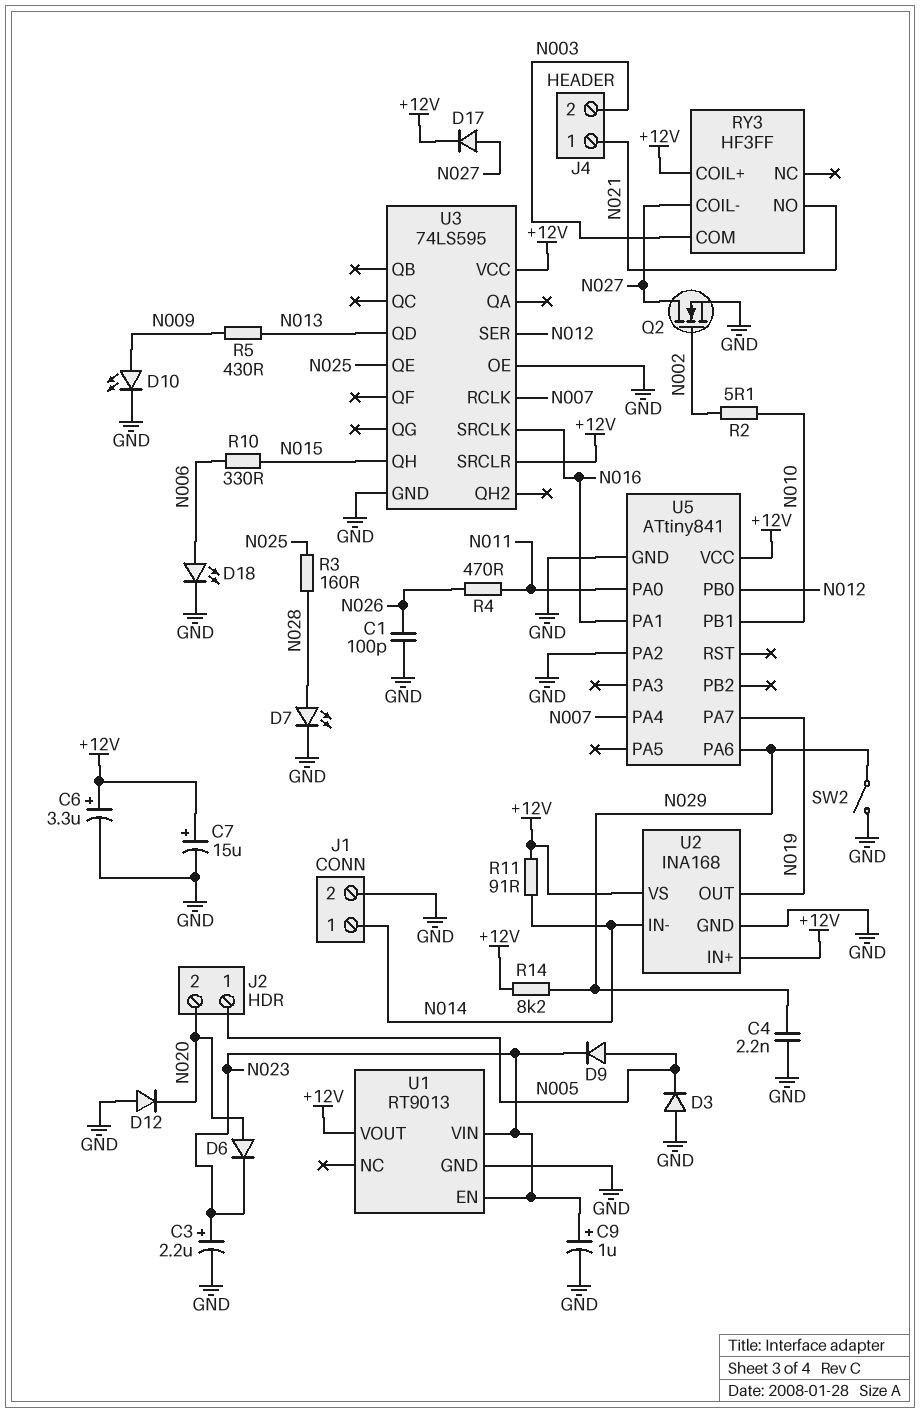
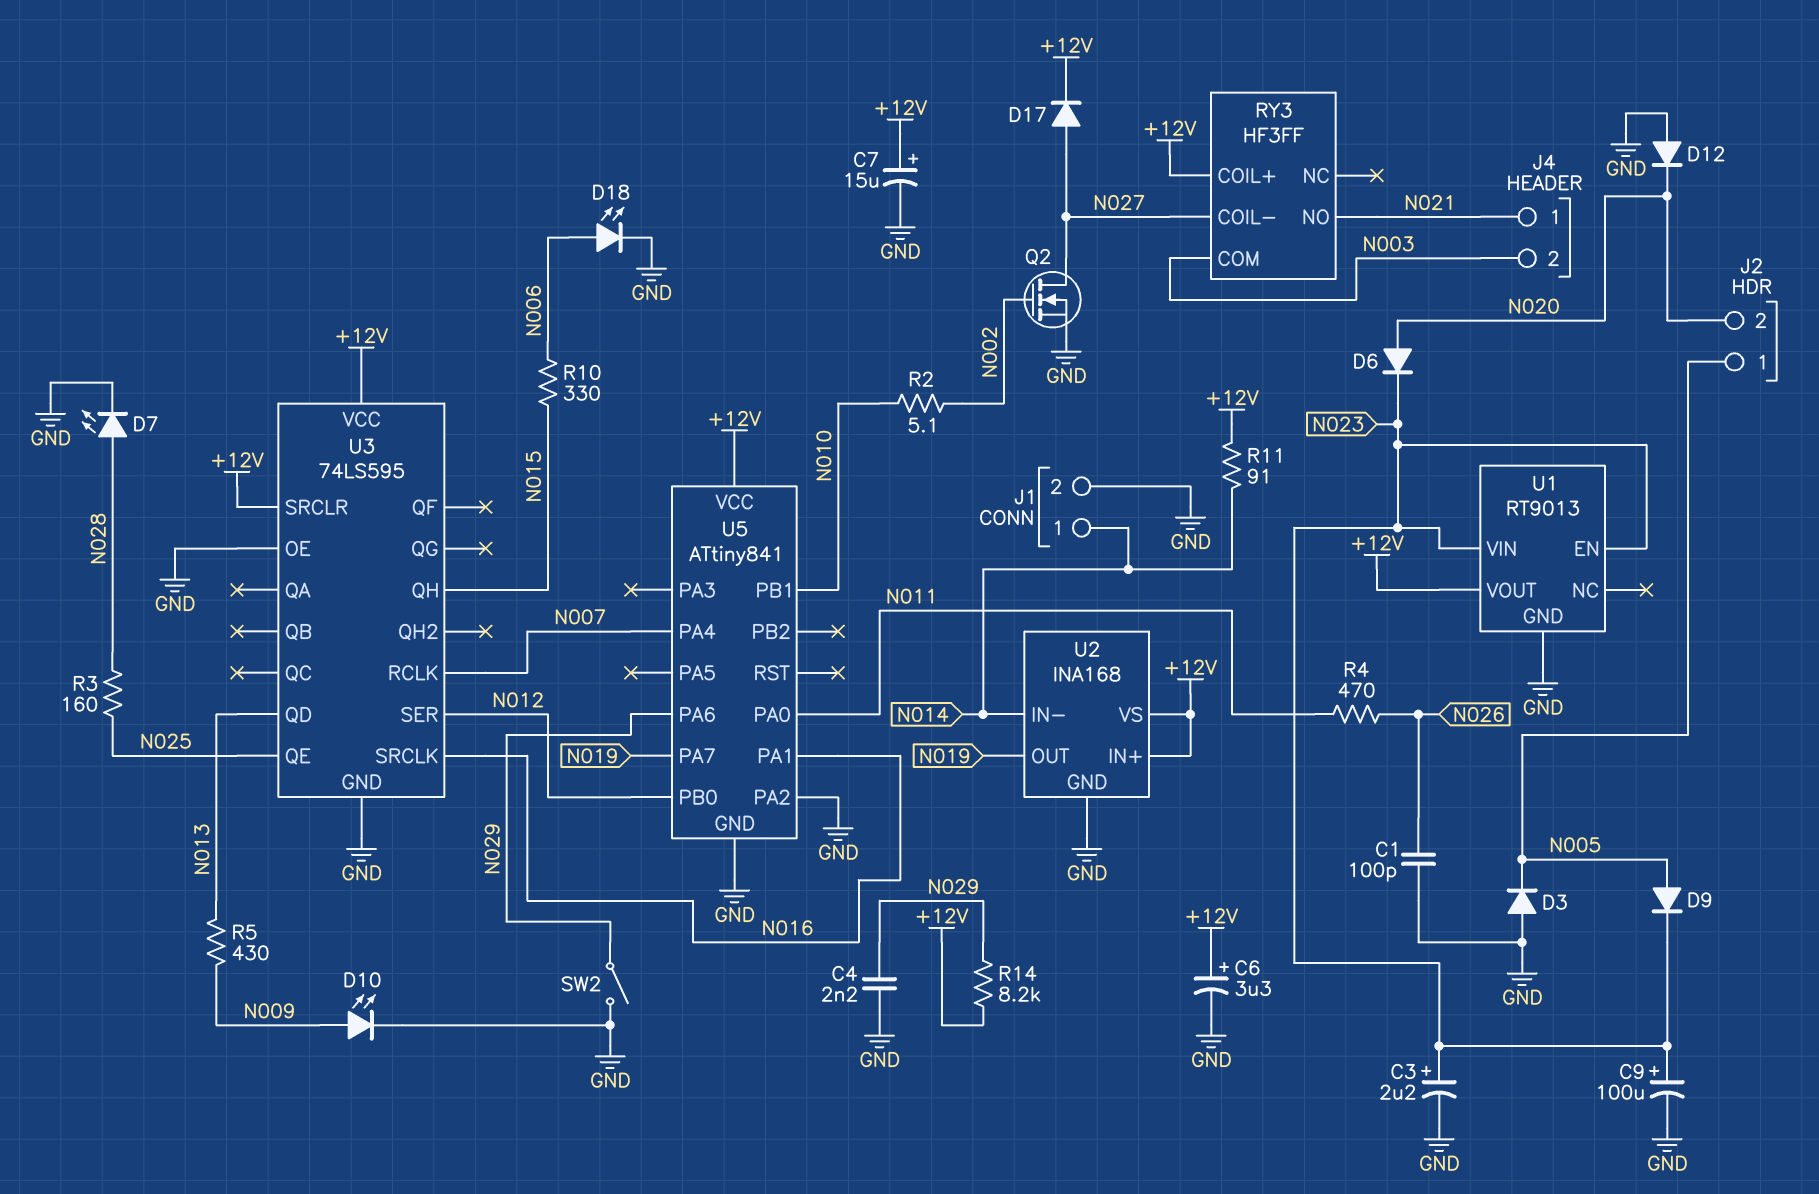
C9: 1uF (plus N023, minus GND) -> 100uF (plus N023, minus GND)

